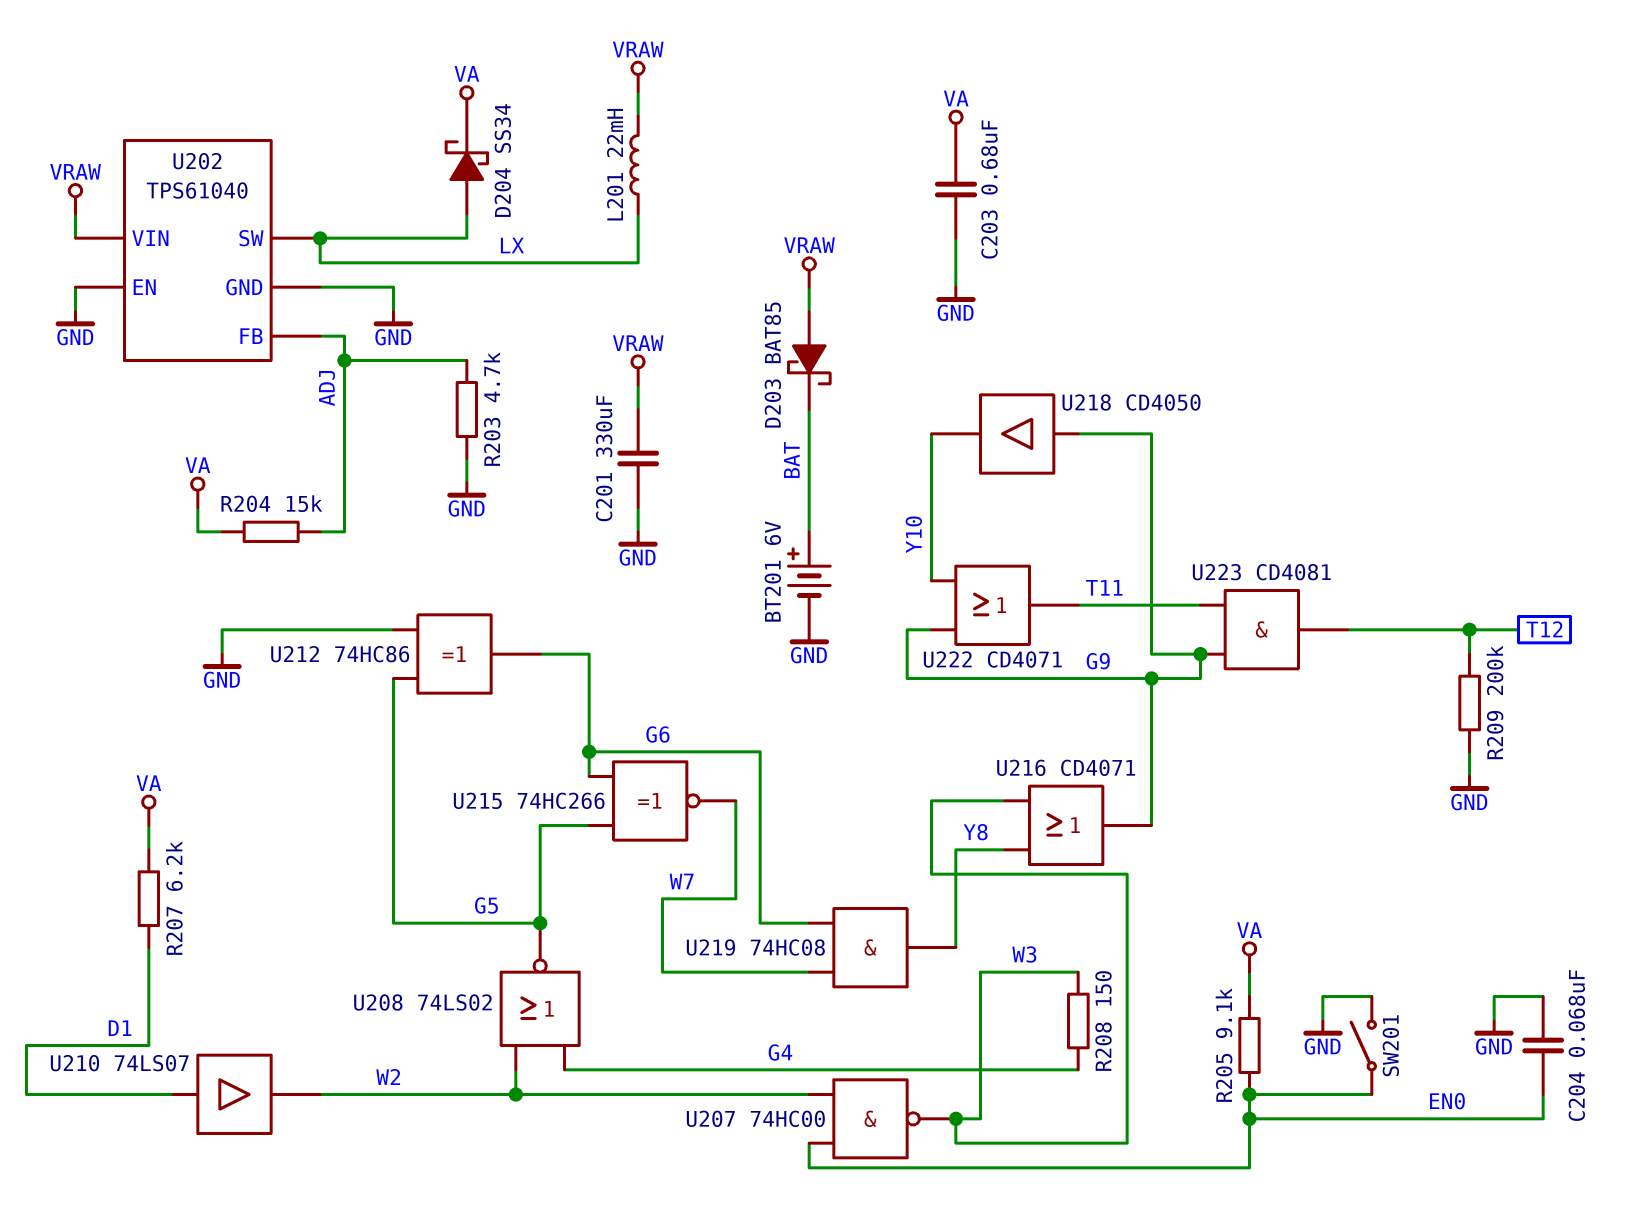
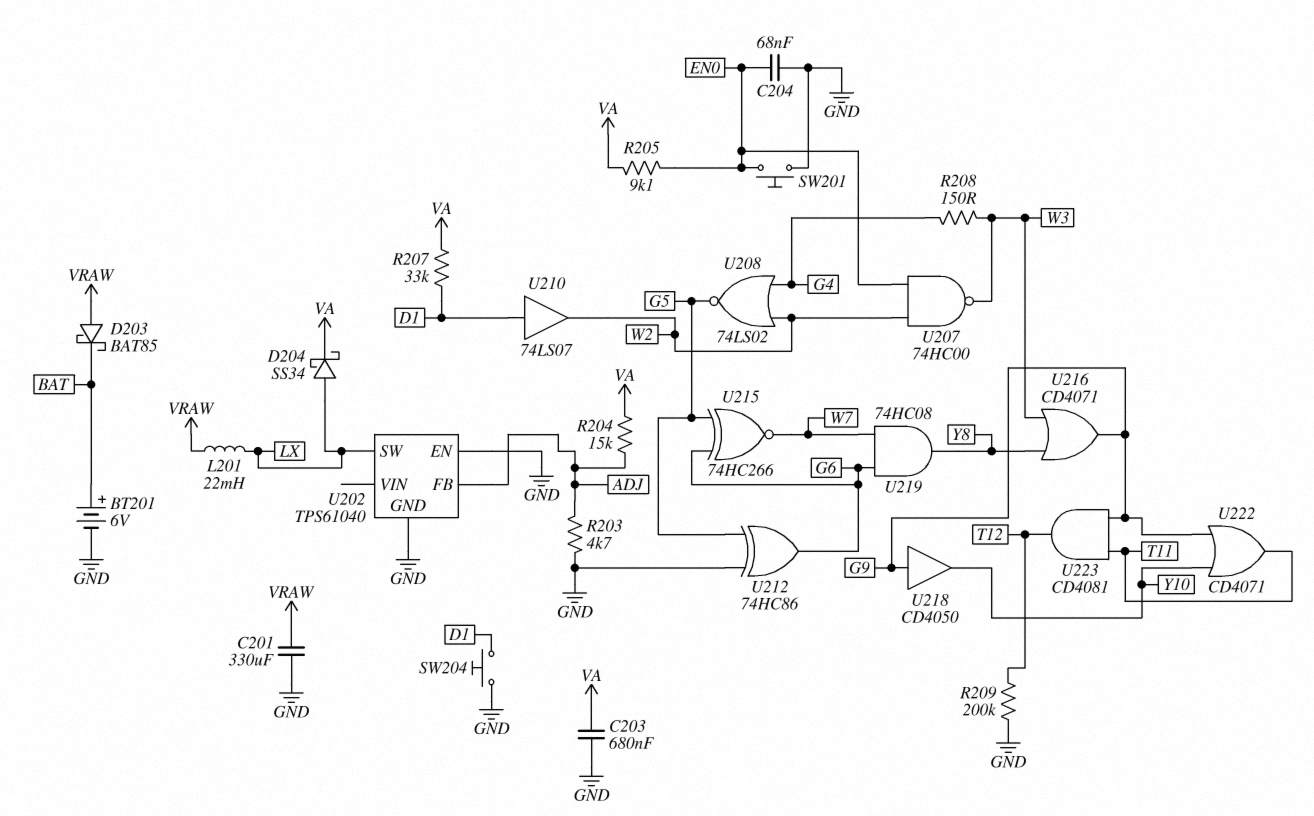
R207: 6.2k (D1, VA) -> 33k (D1, VA)
SW201: switch (EN0, GND) -> button (EN0, GND)
SW204: none -> button (D1, GND)
U202 pin VIN: VRAW -> none

